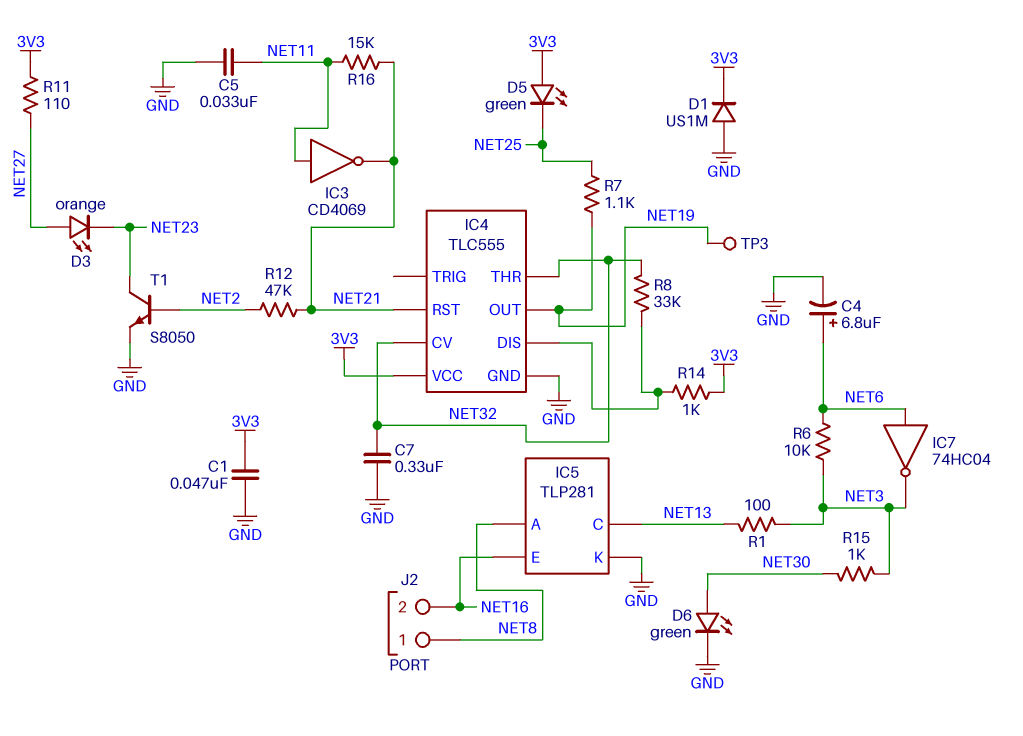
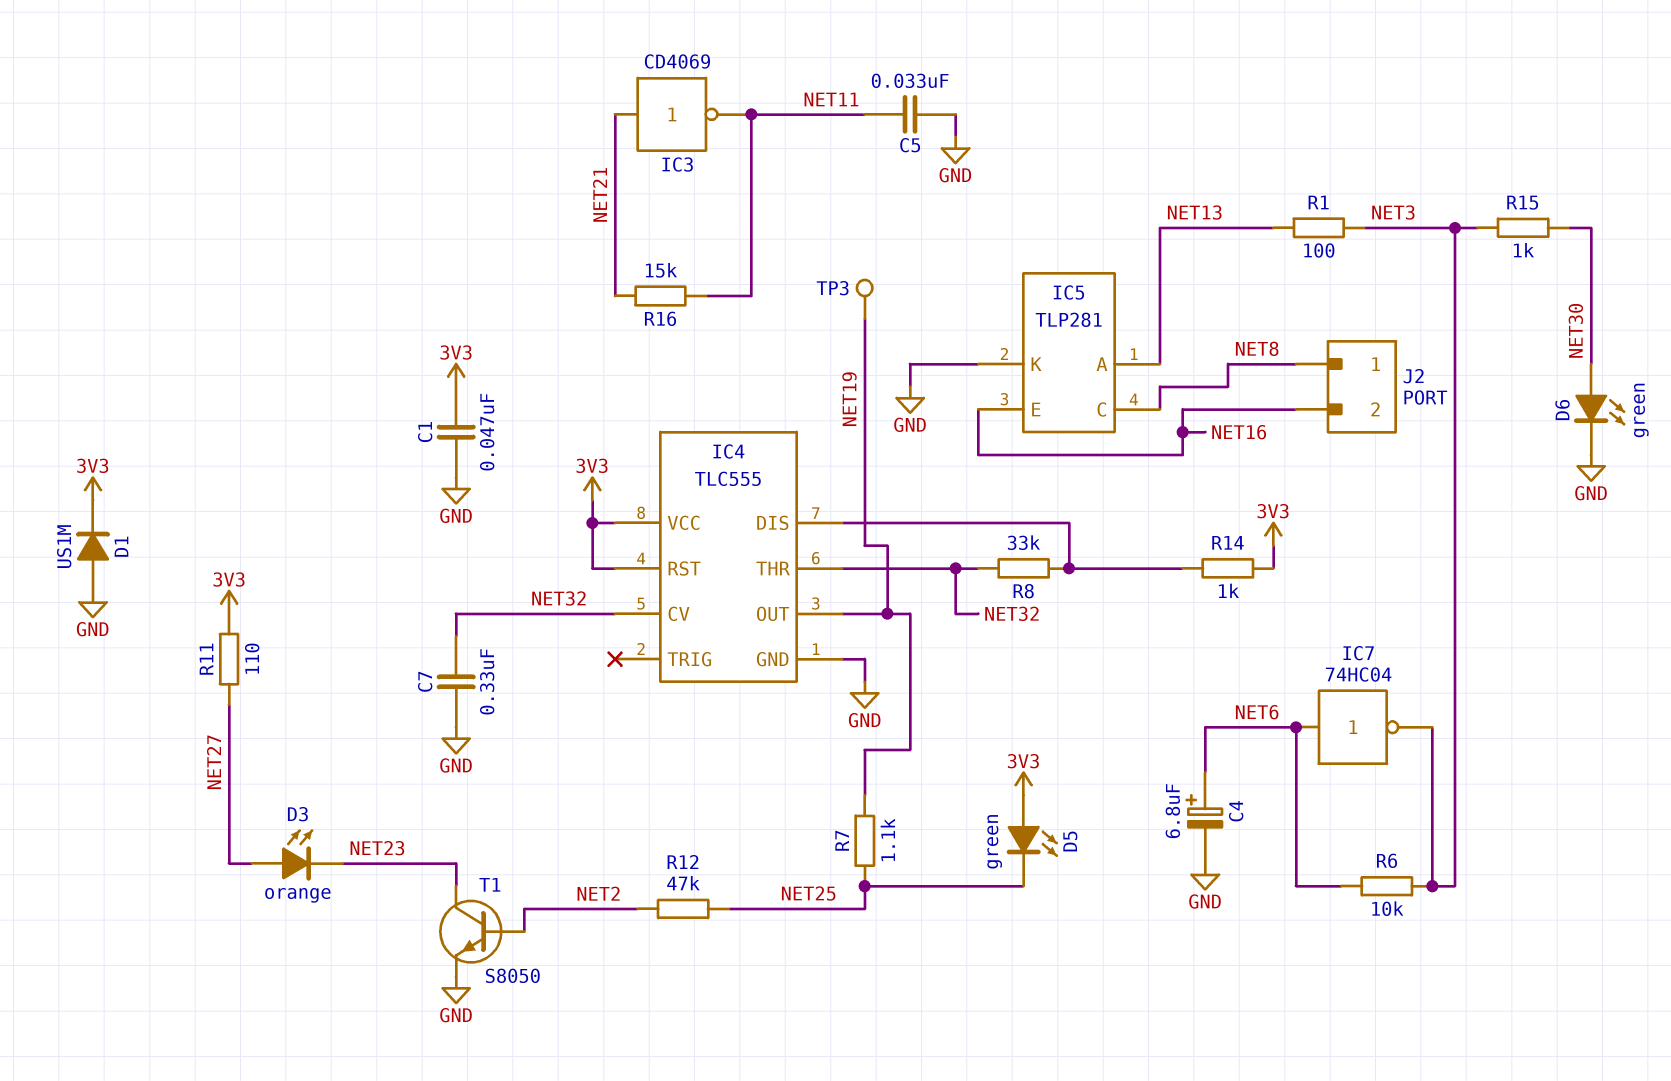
IC3: NOT CD4069 (in NET11, out NET21) -> NOT CD4069 (in NET21, out NET11)
IC4 pin RST: NET21 -> 3V3
IC5 pin A: NET8 -> NET13
IC5 pin C: NET13 -> NET8
R12: 47k (NET2, NET21) -> 47k (NET2, NET25)

